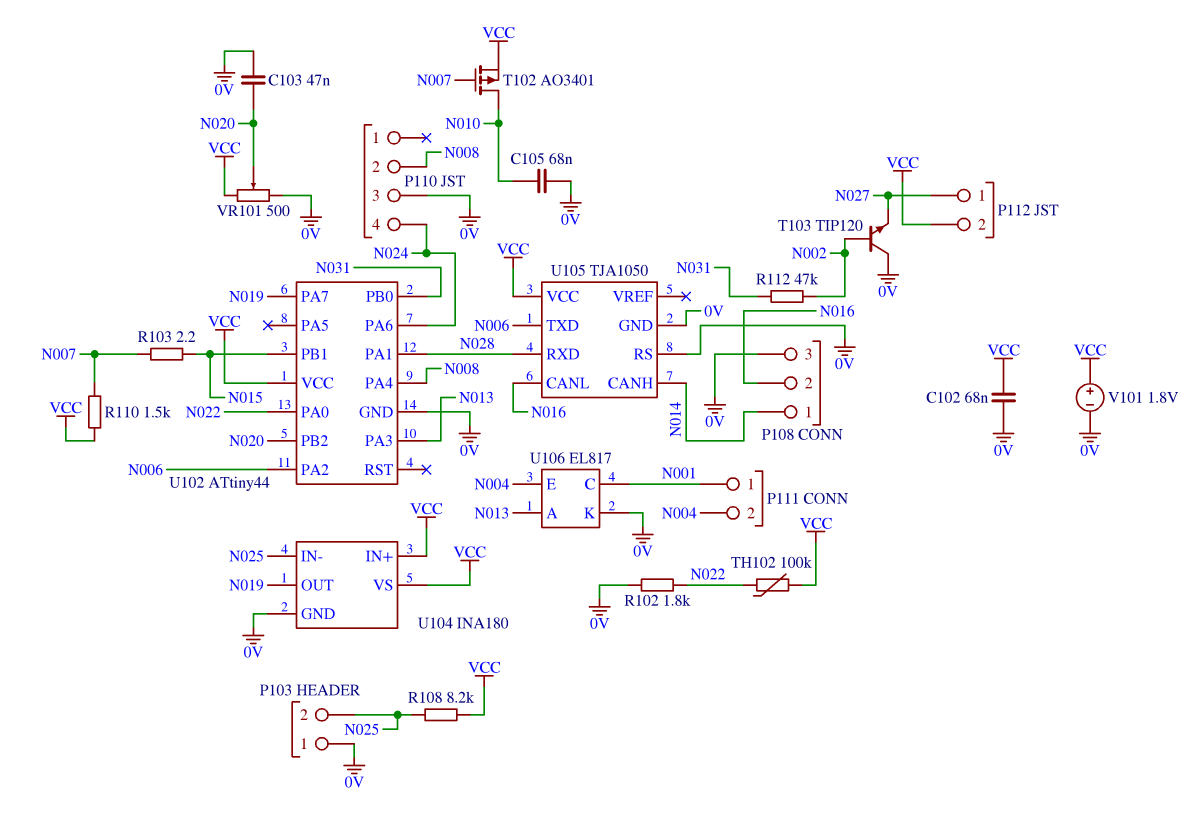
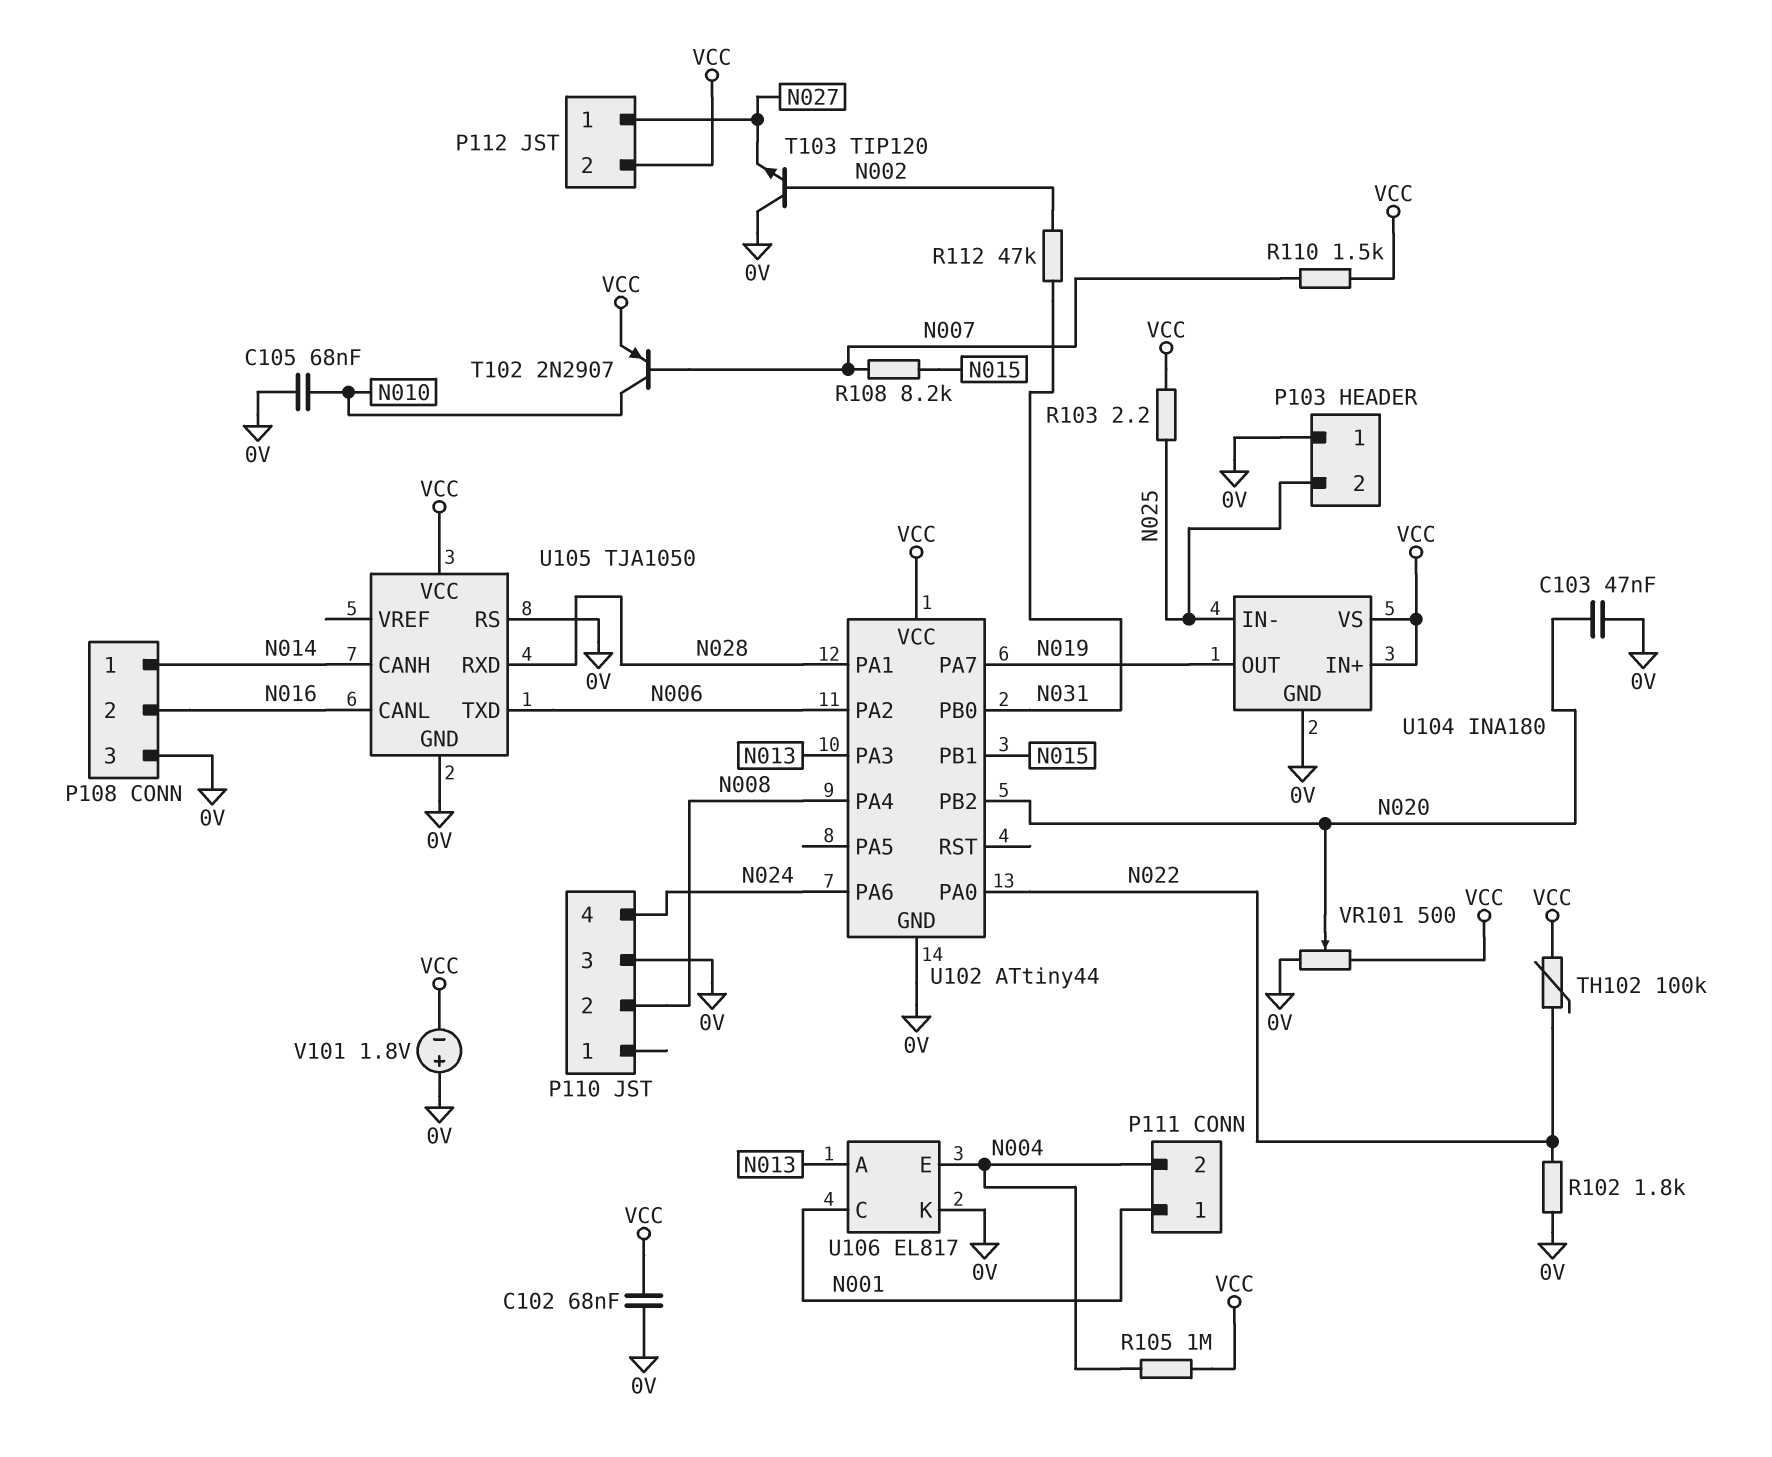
R103: 2.2 (N007, N015) -> 2.2 (N025, VCC)
R105: none -> 1M (N004, VCC)
R108: 8.2k (N025, VCC) -> 8.2k (N007, N015)
T102: PMOS AO3401 (G N007, D N010, S VCC) -> PNP 2N2907 (B N007, C N010, E VCC)
V101: 1.8V (plus VCC, minus 0V) -> 1.8V (plus 0V, minus VCC)

